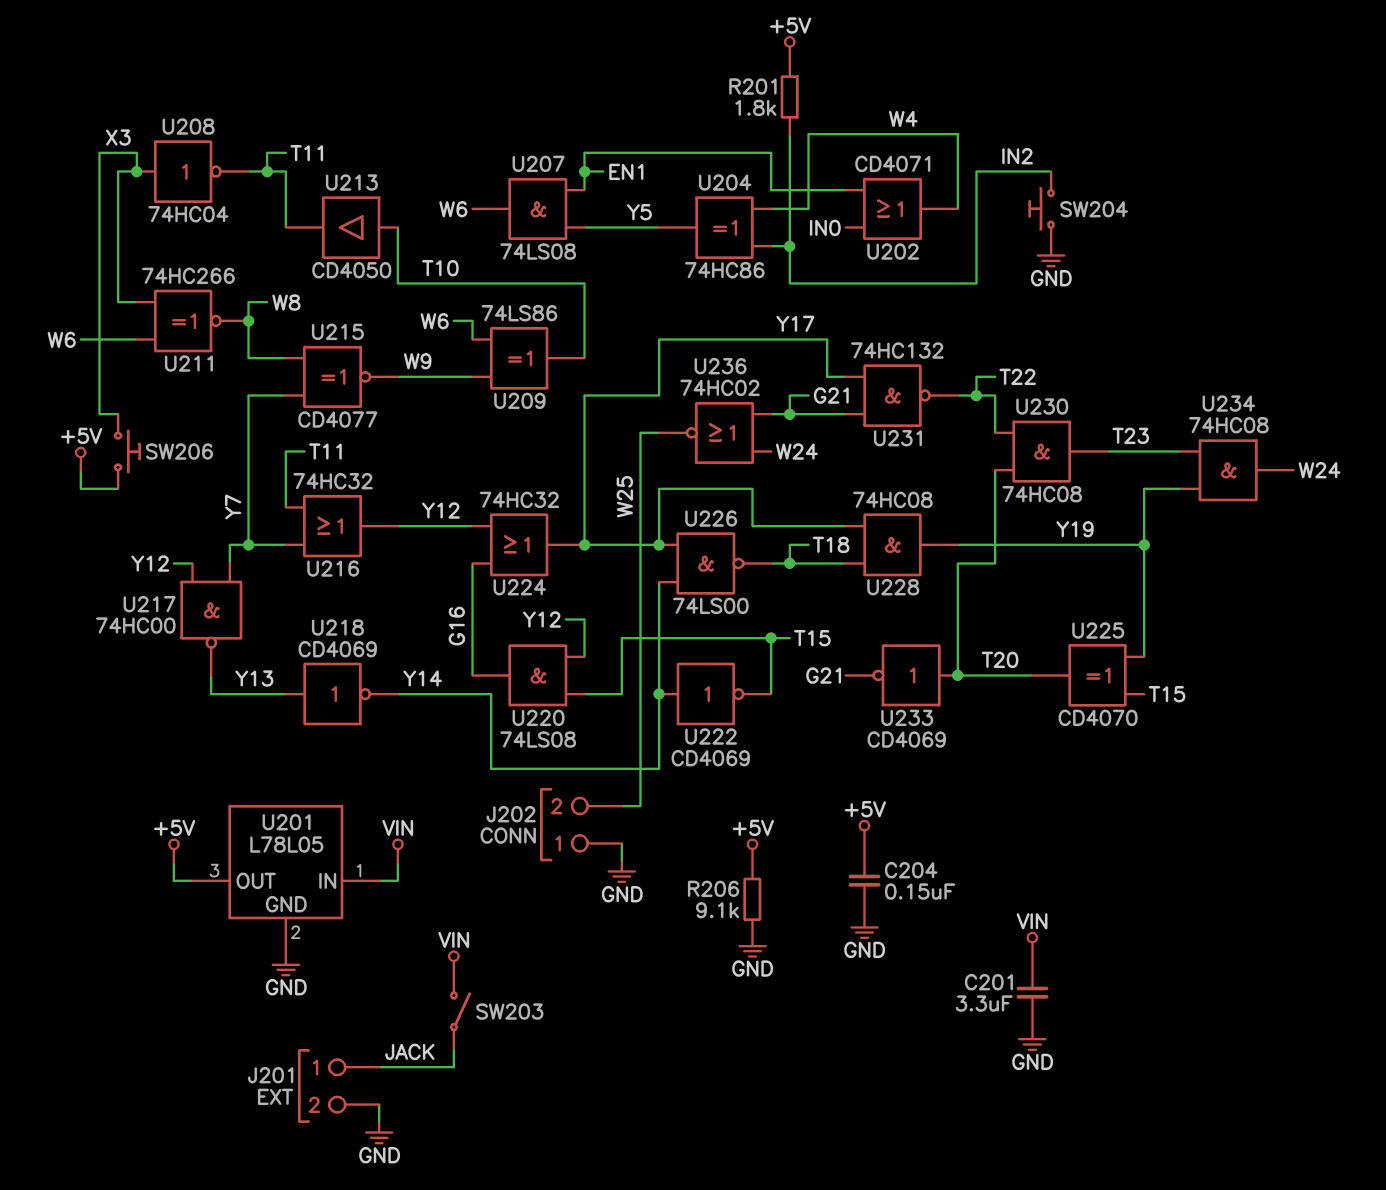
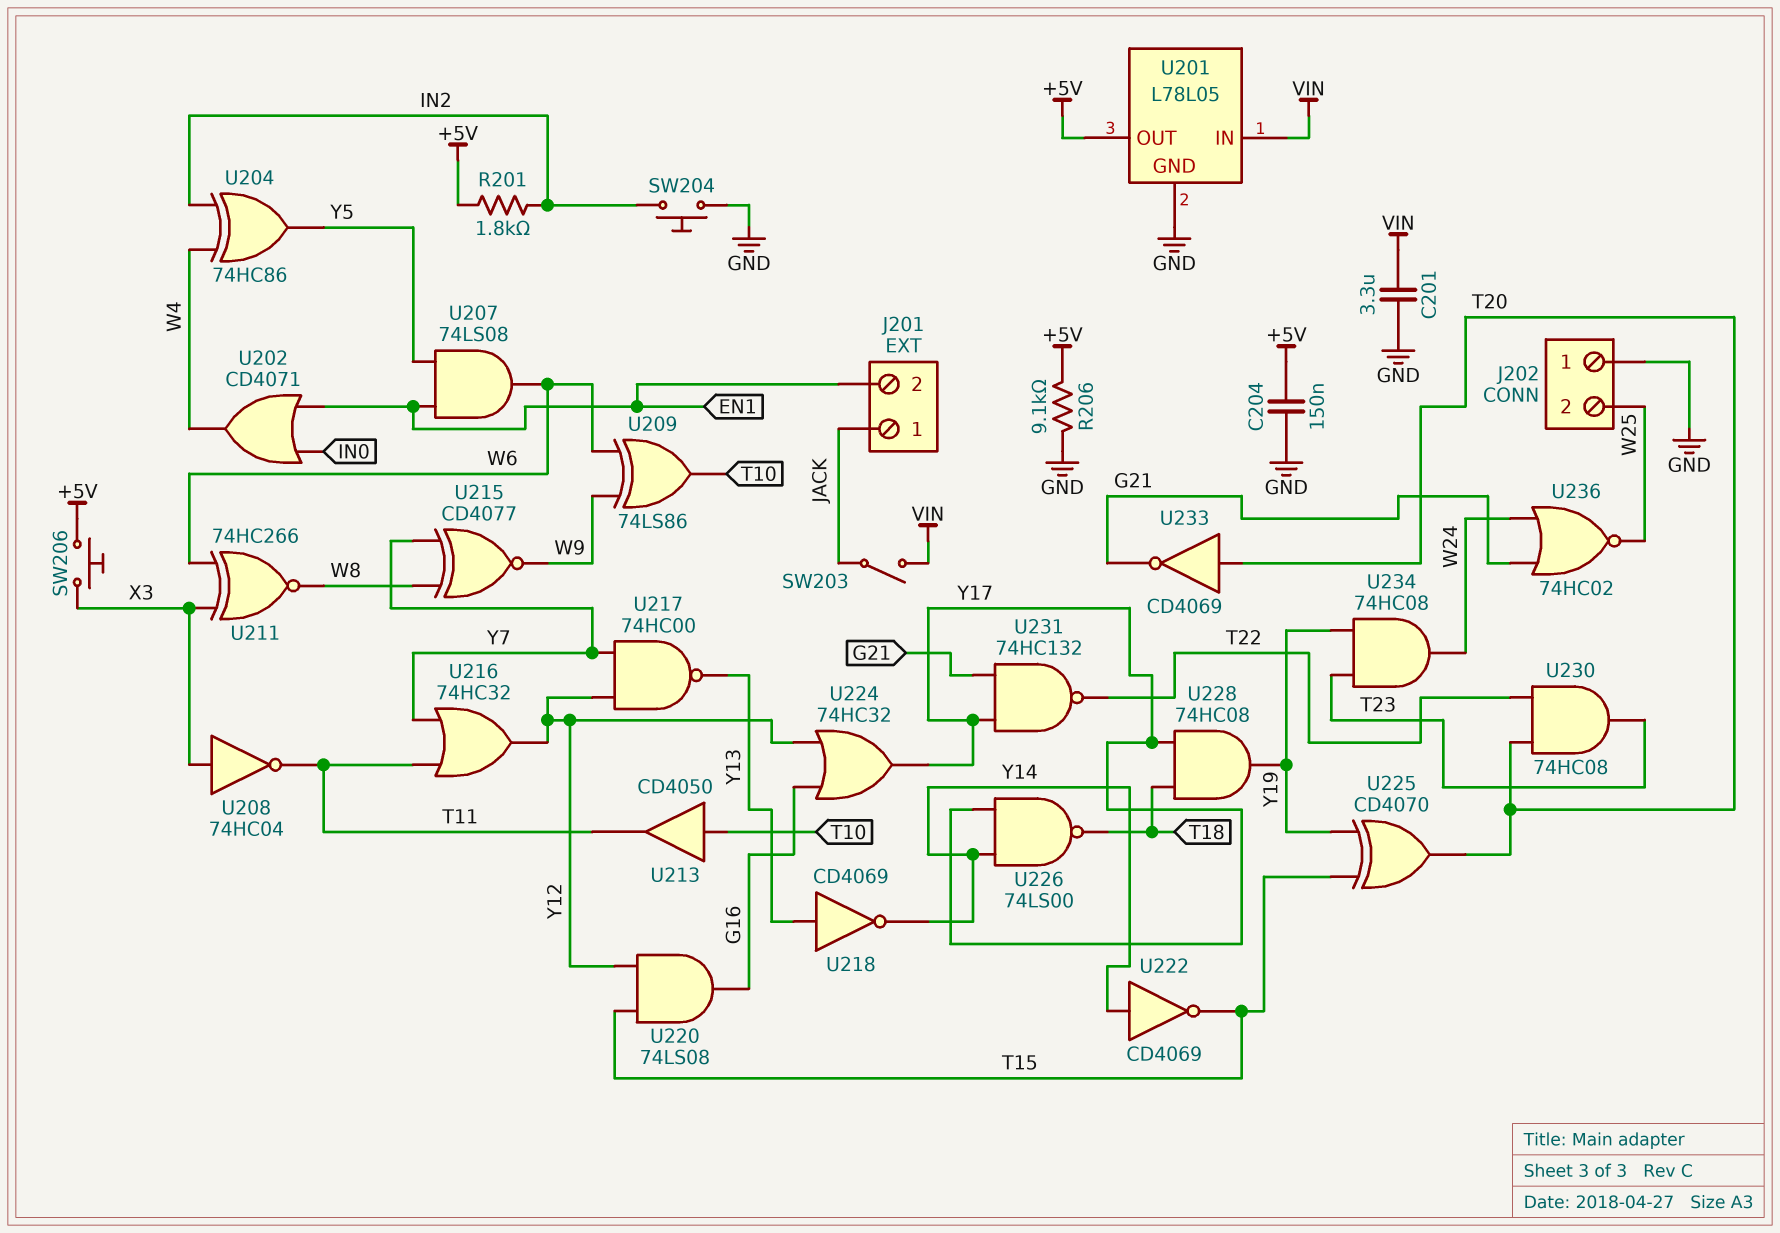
J201 pin 2: GND -> EN1

